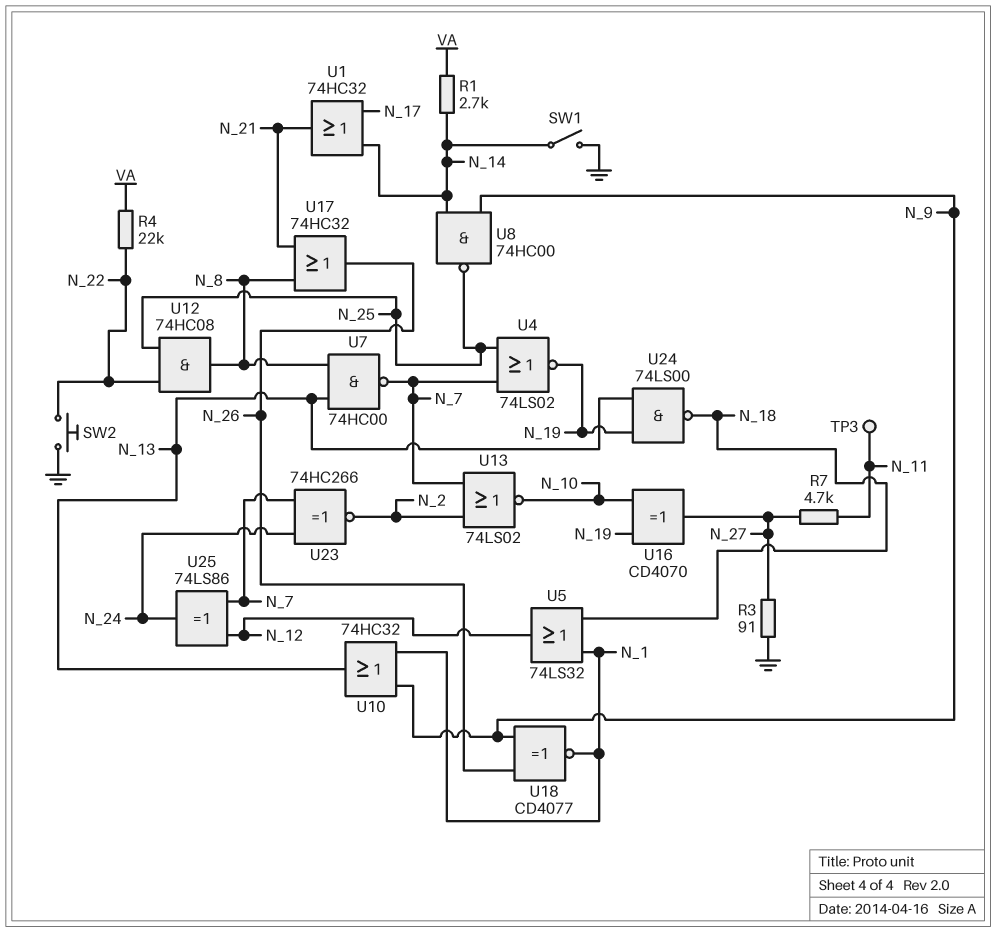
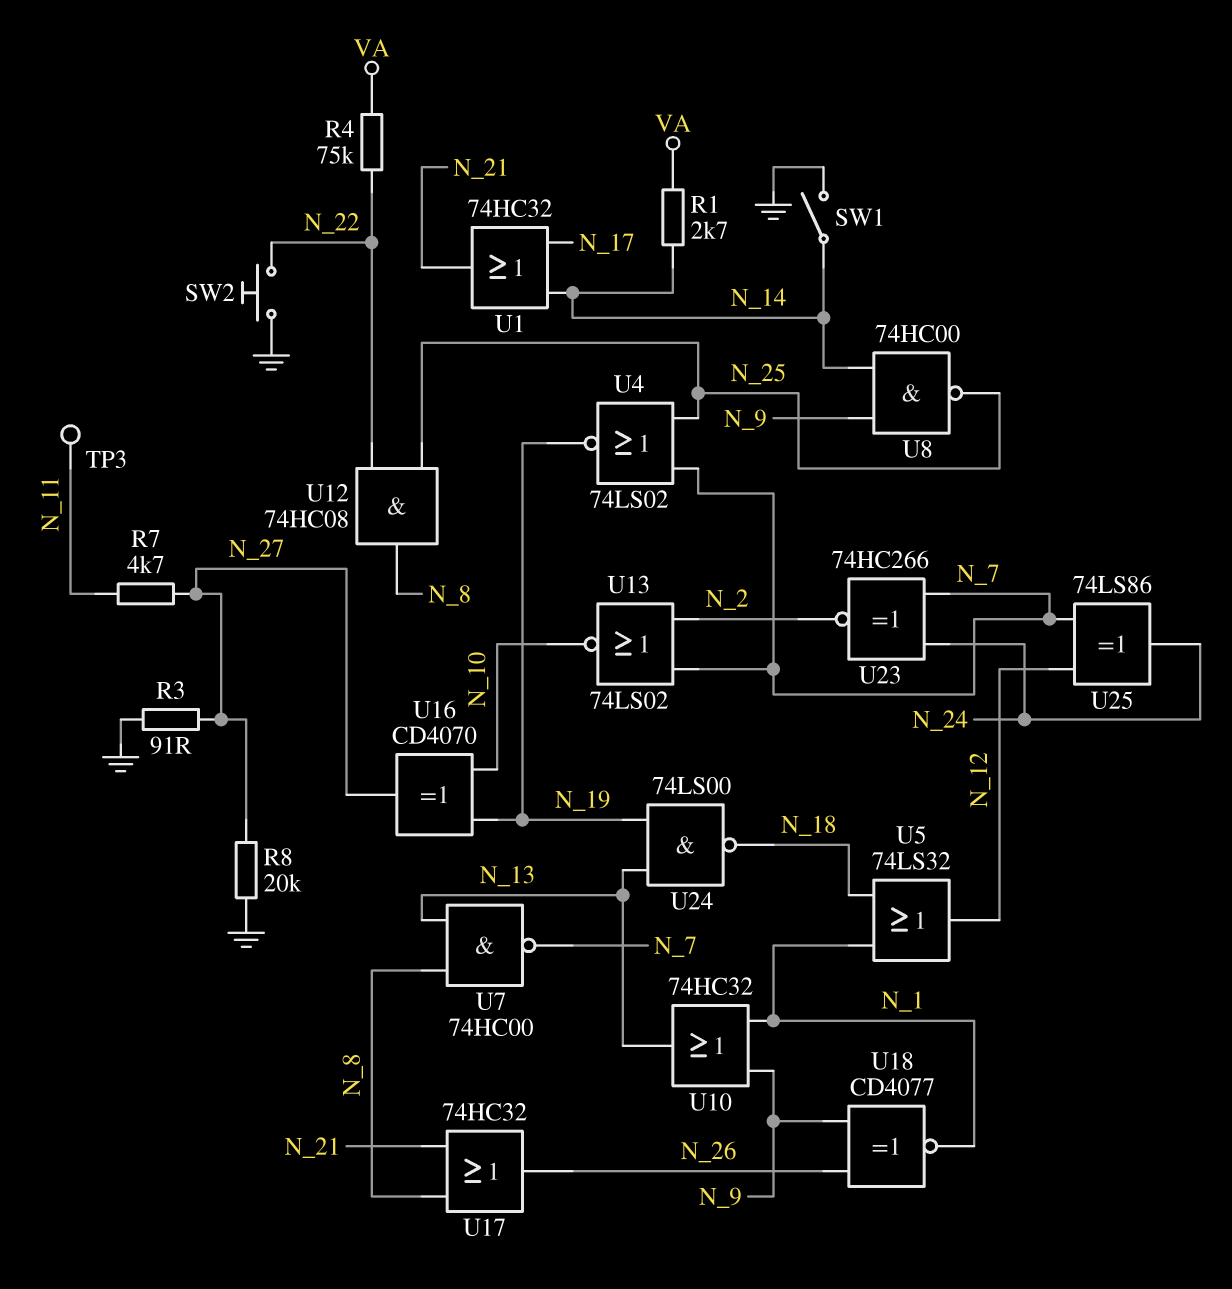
R4: 22k (N_22, VA) -> 75k (N_22, VA)
R8: none -> 20k (GND, N_27)

